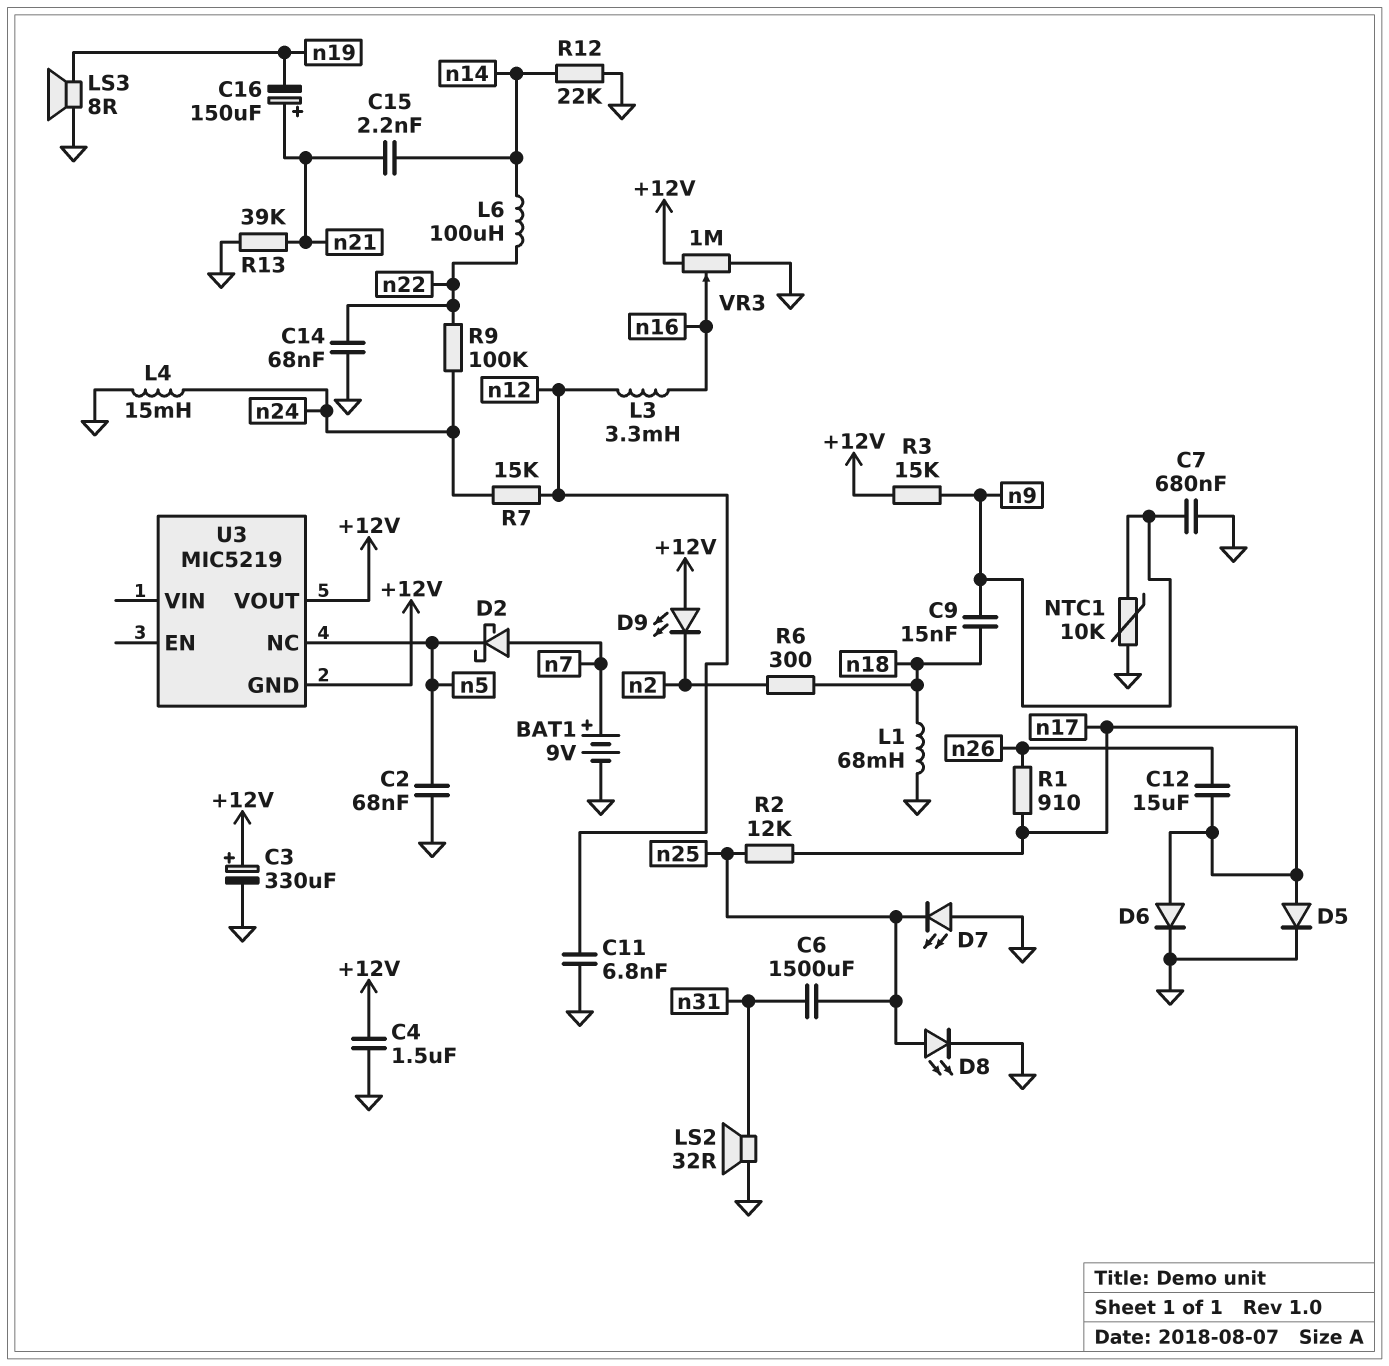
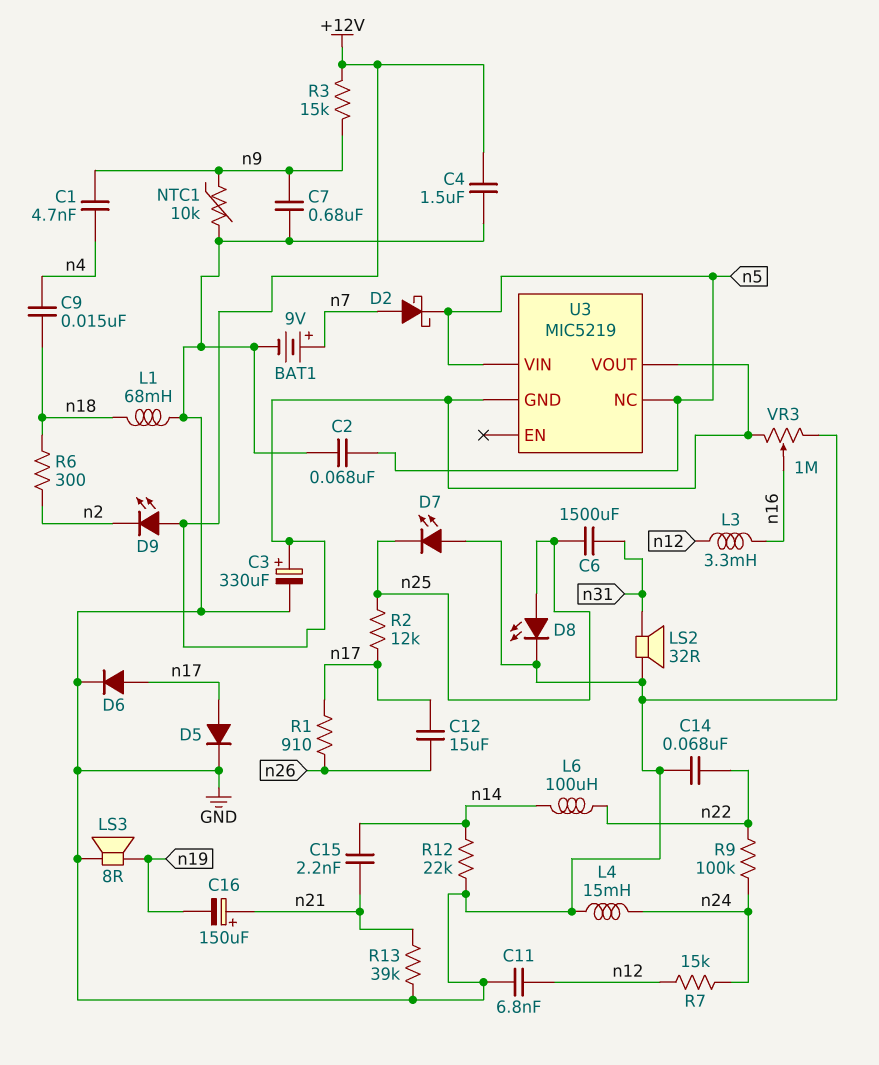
C1: none -> 4.7nF (n4, n9)
C9: 15nF (n9, n18) -> 15nF (n4, n18)
U3 pin VIN: none -> n5

